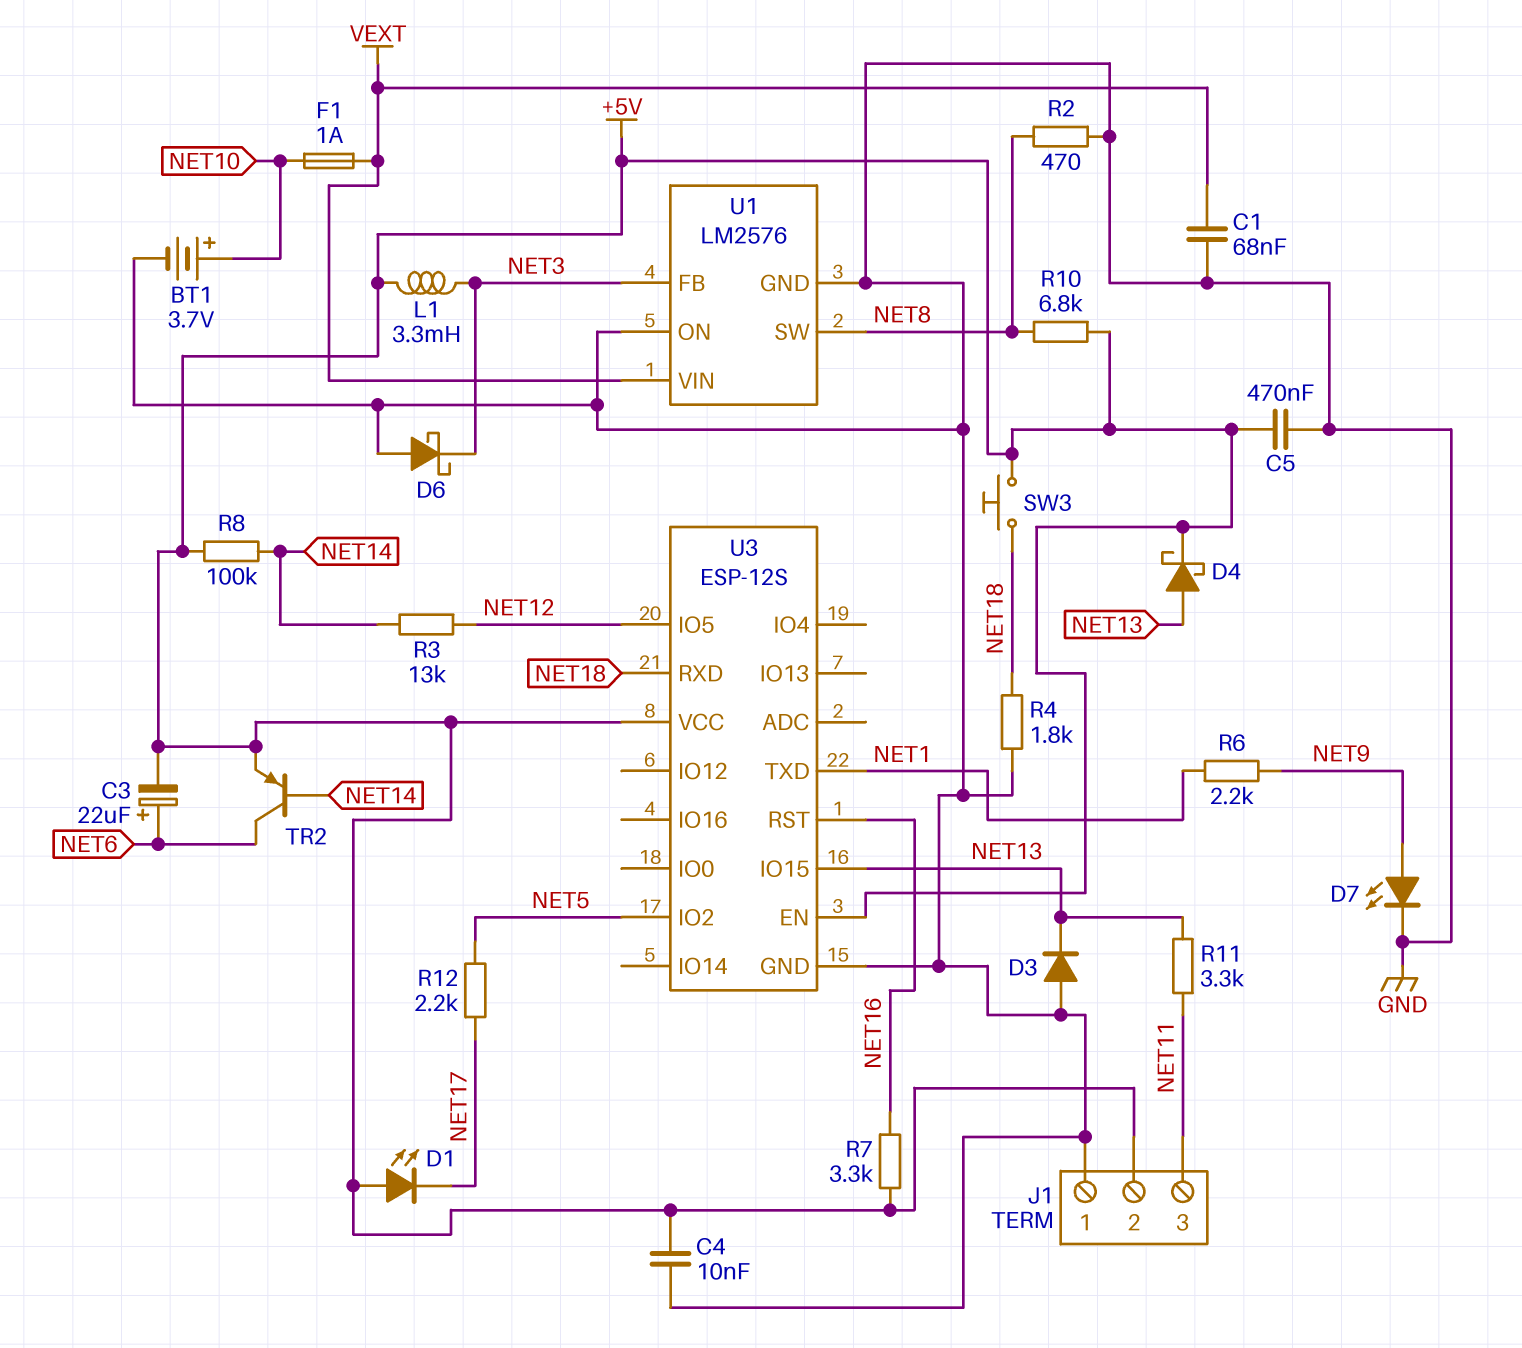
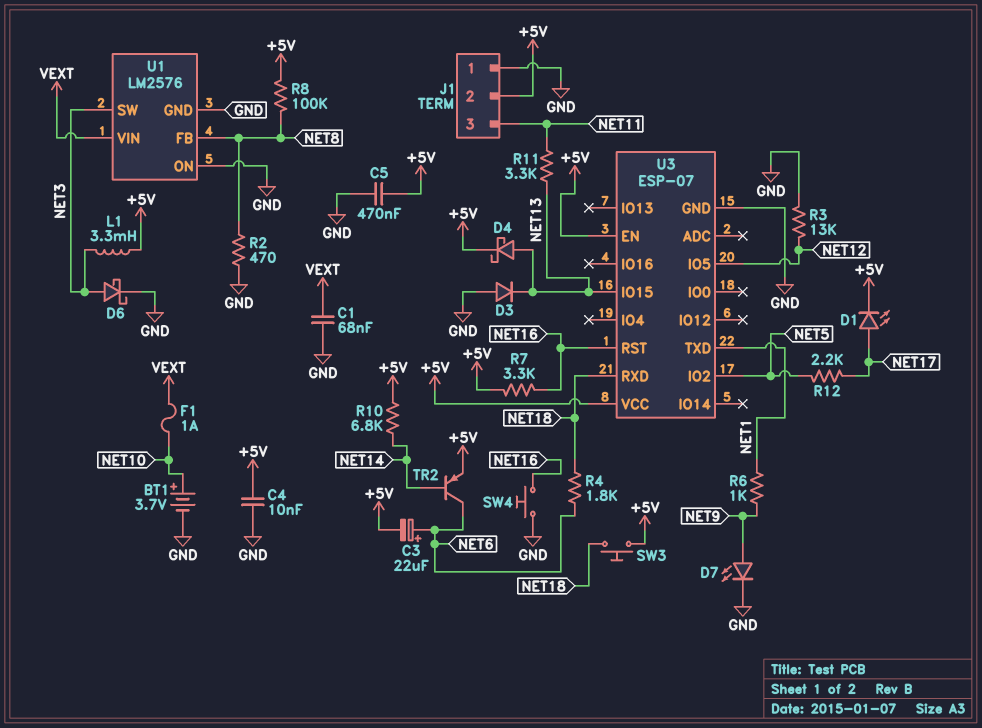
D1: LED (A +5V, K NET17) -> LED (A NET17, K +5V)
D6: schottky (A GND, K NET3) -> schottky (A NET3, K GND)
R3: 13k (NET12, NET14) -> 13k (GND, NET12)
R4: 1.8k (GND, NET18) -> 1.8k (NET6, NET18)
R6: 2.2k (NET1, NET9) -> 1k (NET1, NET9)
R8: 100k (+5V, NET14) -> 100k (+5V, NET8)
R10: 6.8k (+5V, NET8) -> 6.8k (+5V, NET14)
SW4: none -> button (GND, NET16)
U1 pin FB: NET3 -> NET8
U1 pin SW: NET8 -> NET3
U3: ESP-12S -> ESP-07

